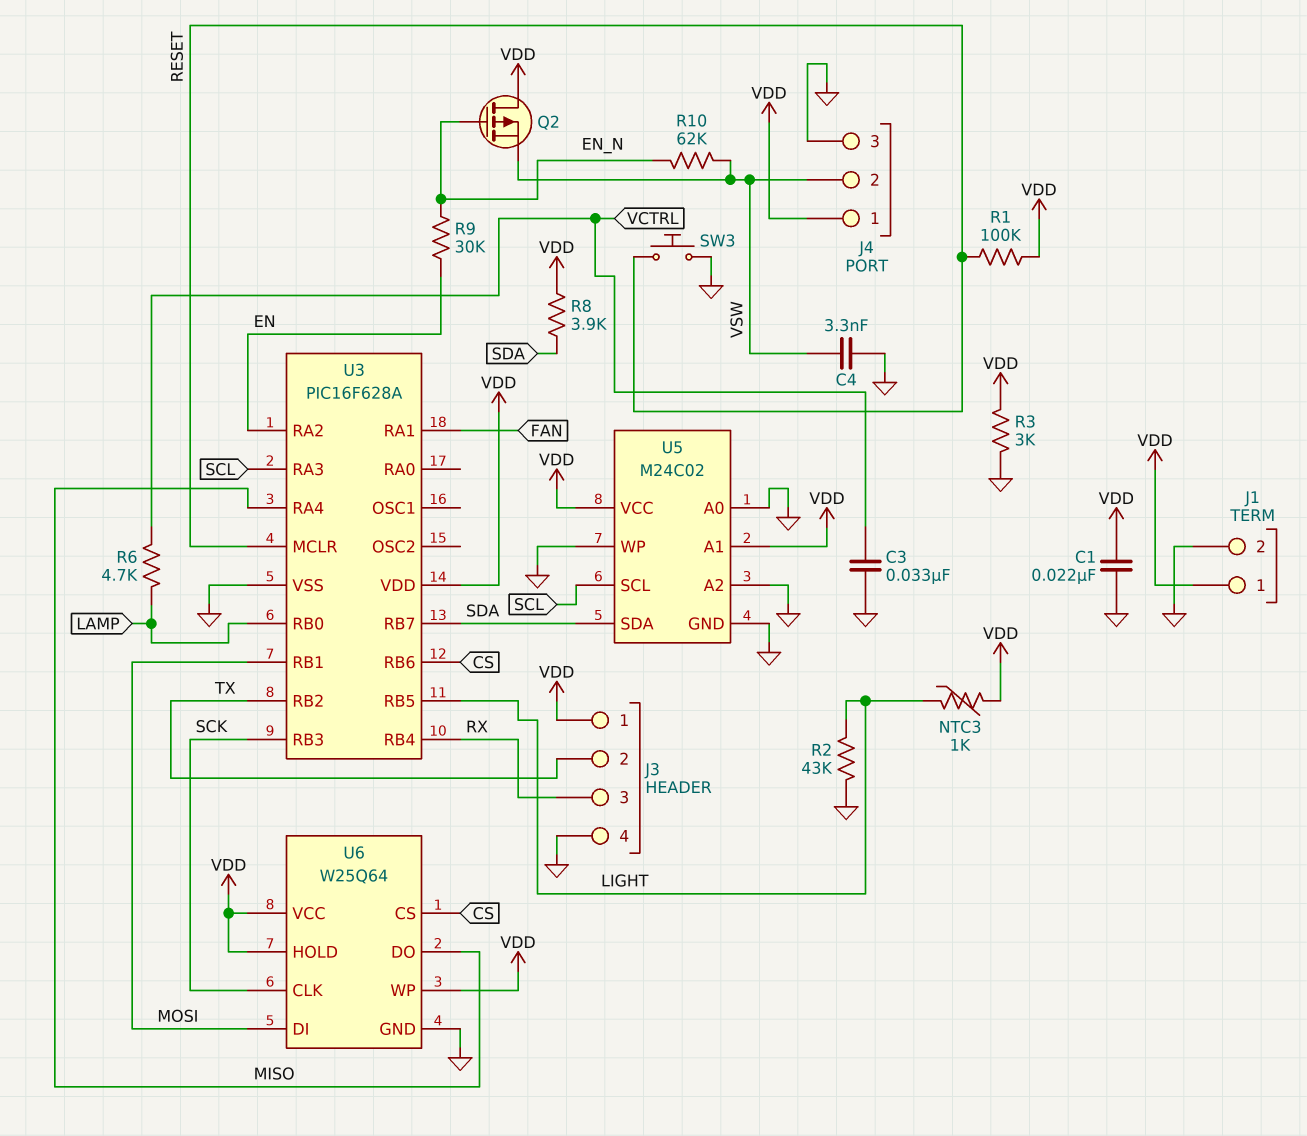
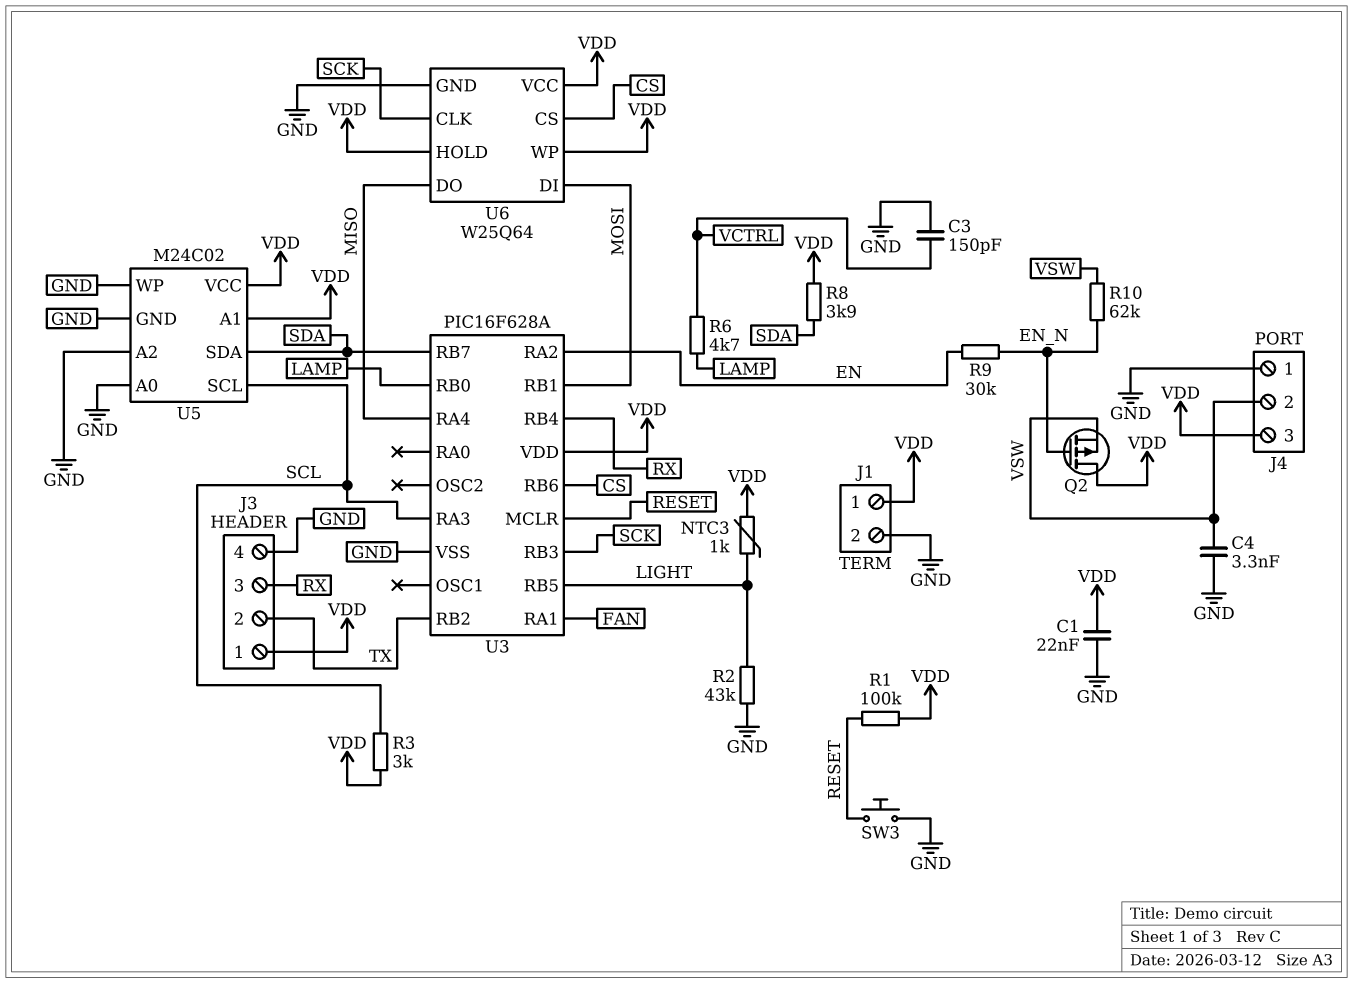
C3: 33nF (GND, VCTRL) -> 150pF (GND, VCTRL)
J4 pin 1: VDD -> GND
J4 pin 3: GND -> VDD
R3: 3k (GND, VDD) -> 3k (SCL, VDD)

